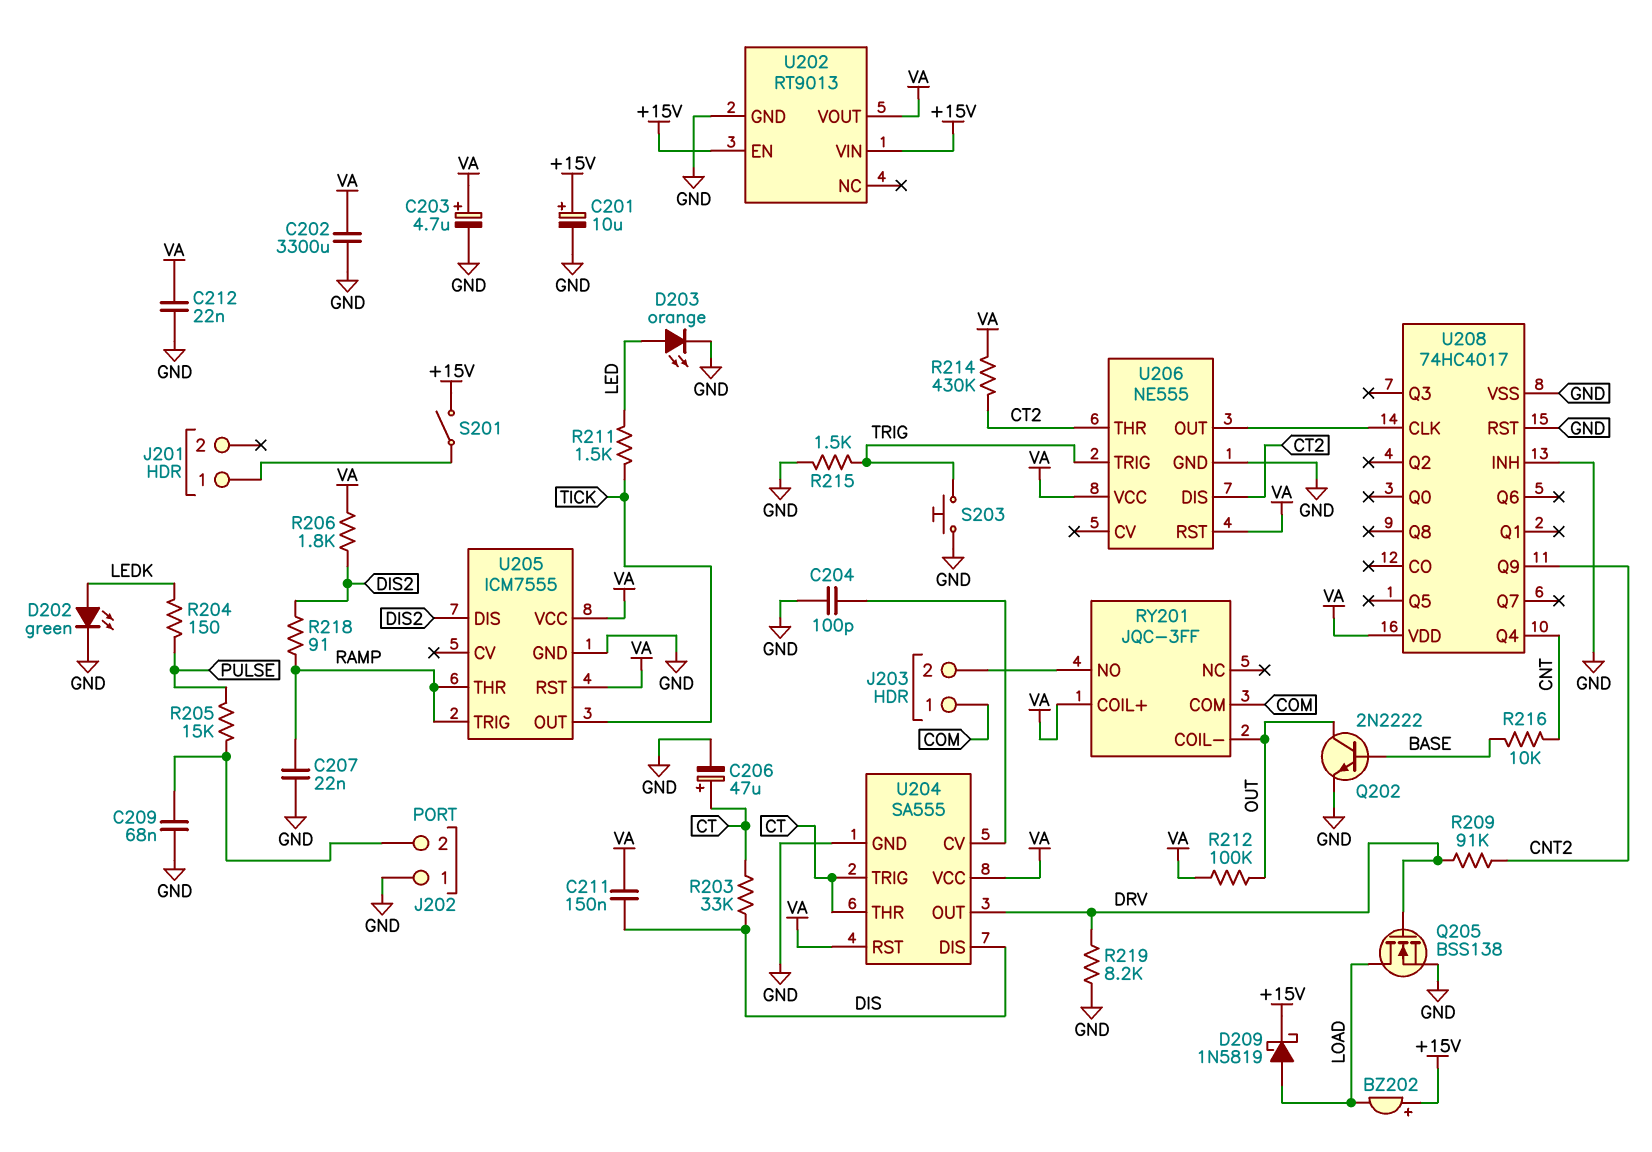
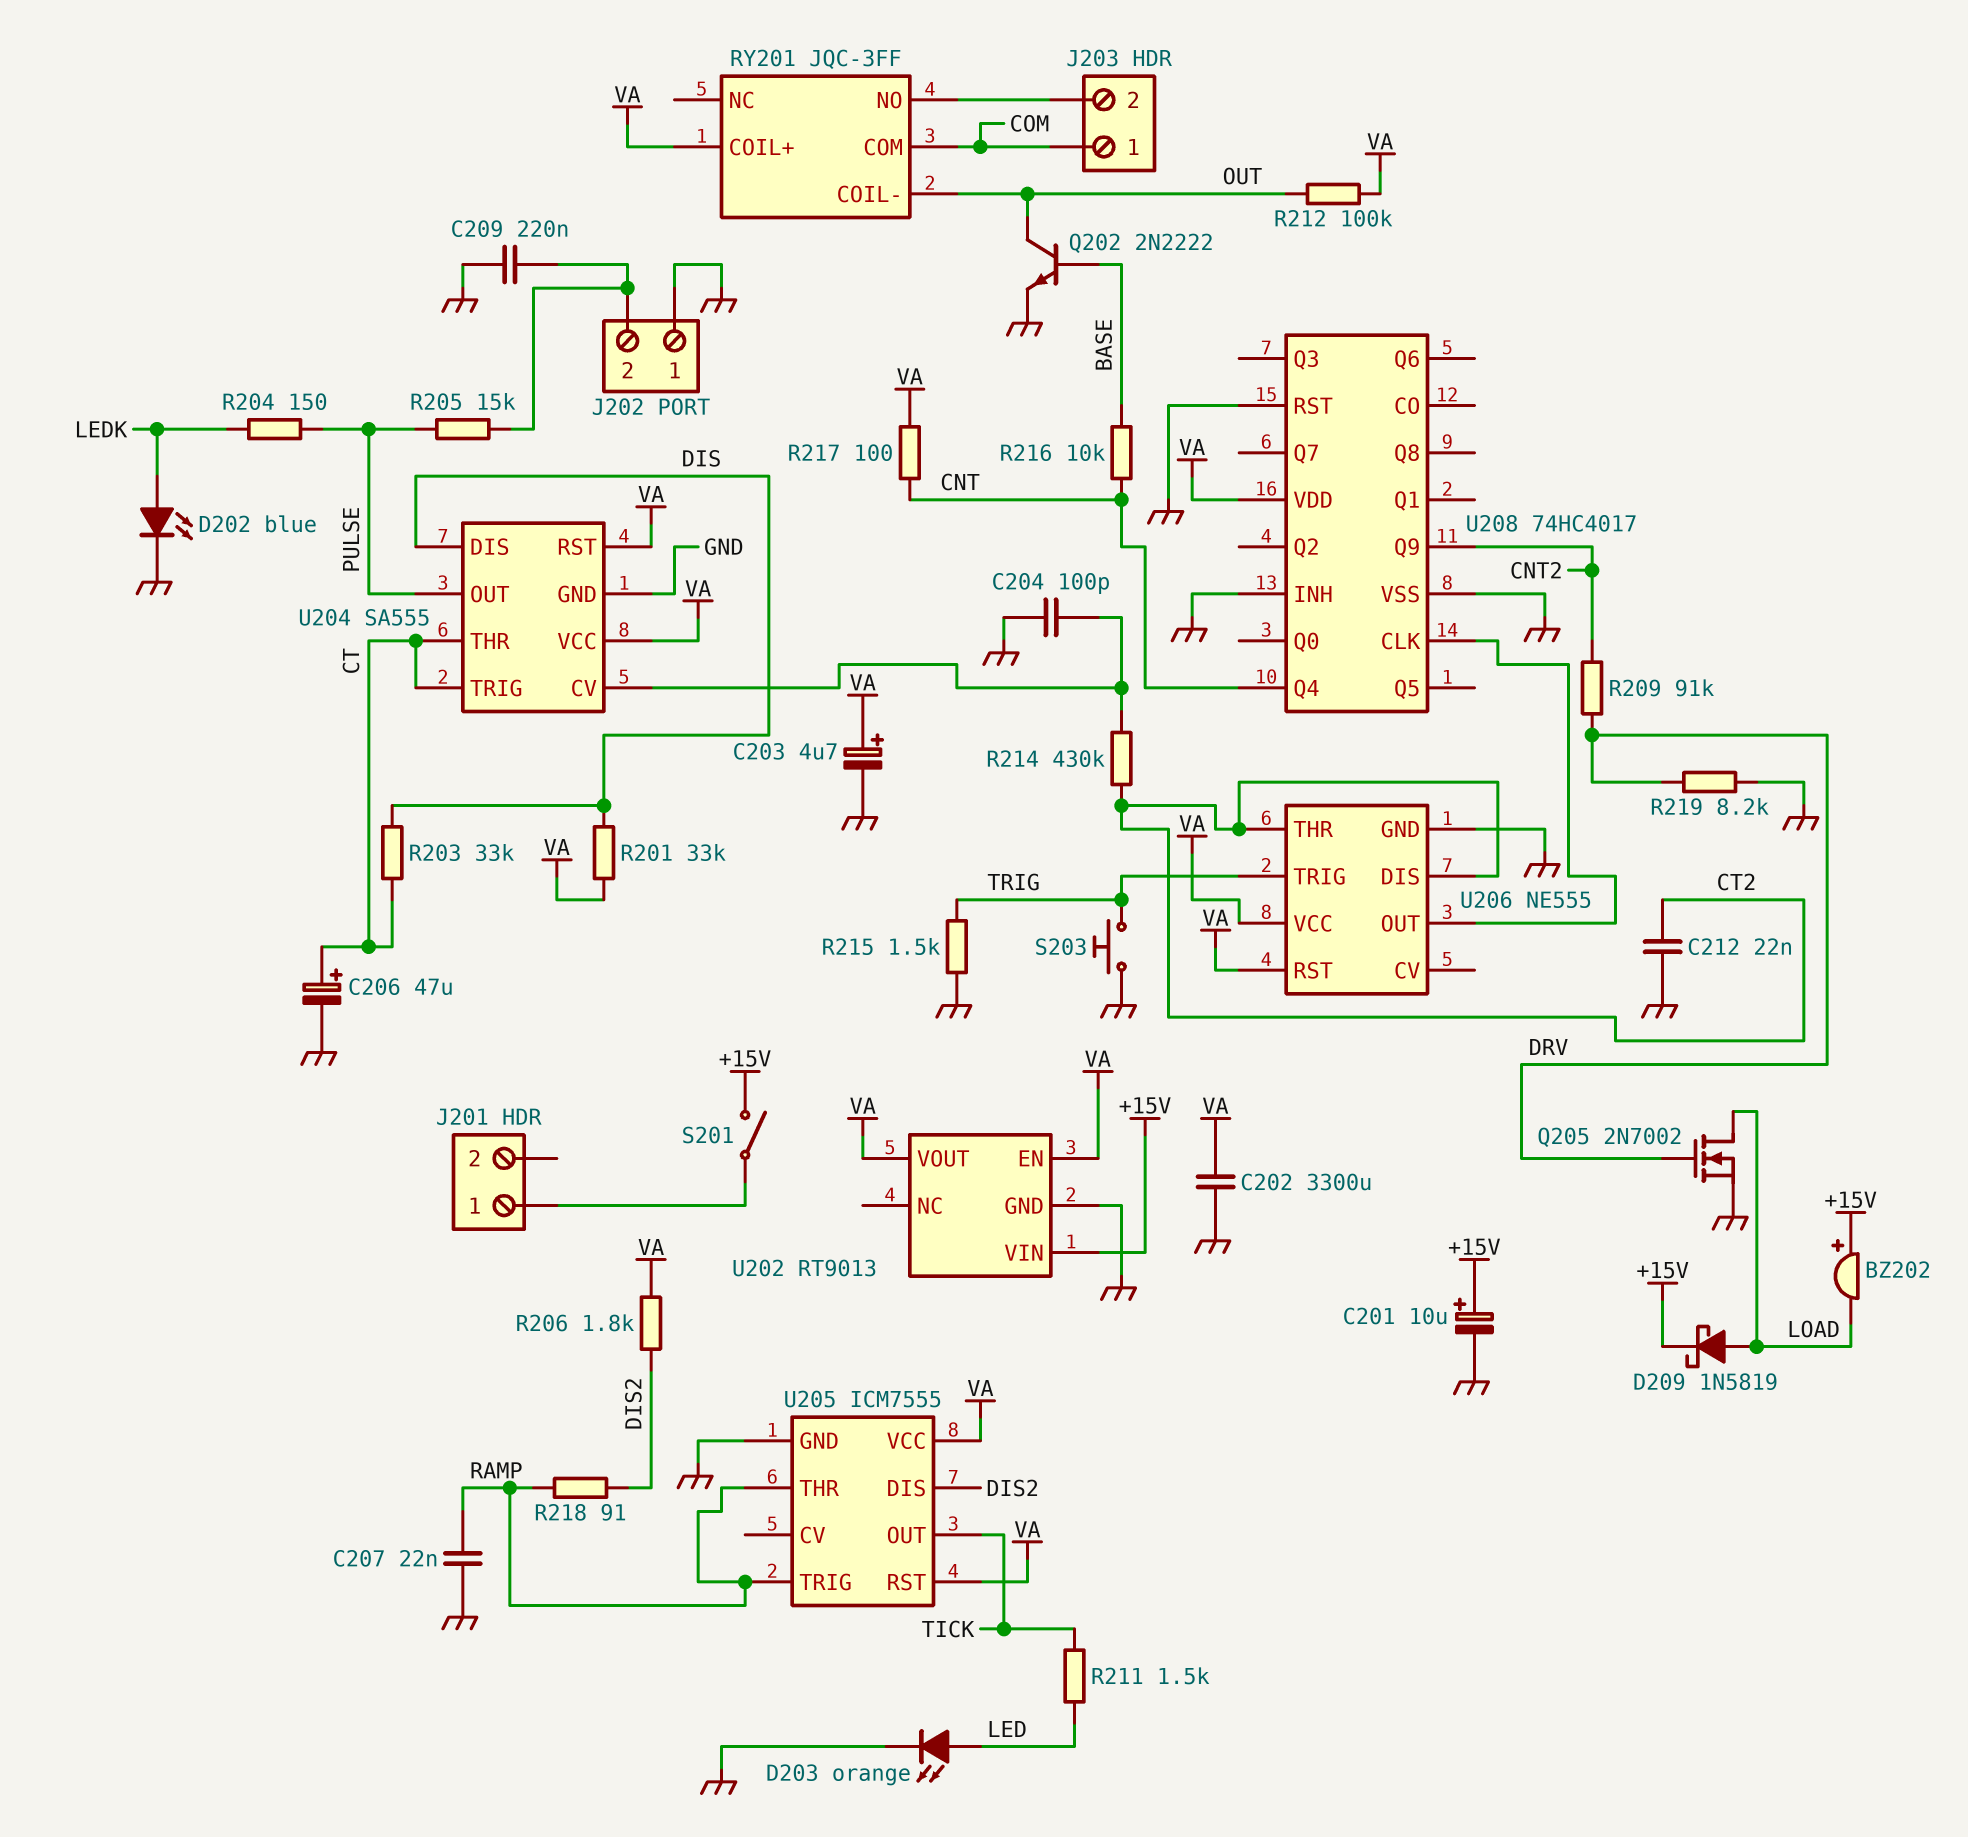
C209: 68nF (GND, J202/2) -> 220nF (GND, J202/2)
C211: 150nF (DIS, VA) -> none
C212: 22nF (GND, VA) -> 22nF (CT2, GND)
D202: LED green (A LEDK, K GND) -> LED blue (A LEDK, K GND)
Q205: NMOS BSS138 (G DRV, D LOAD, S GND) -> NMOS 2N7002 (G DRV, D LOAD, S GND)
R201: none -> 33k (DIS, VA)
R214: 430k (CT2, VA) -> 430k (CT2, U204/CV)
R217: none -> 100 (CNT, VA)
U202 pin EN: +15V -> VA
U204 pin OUT: DRV -> PULSE

